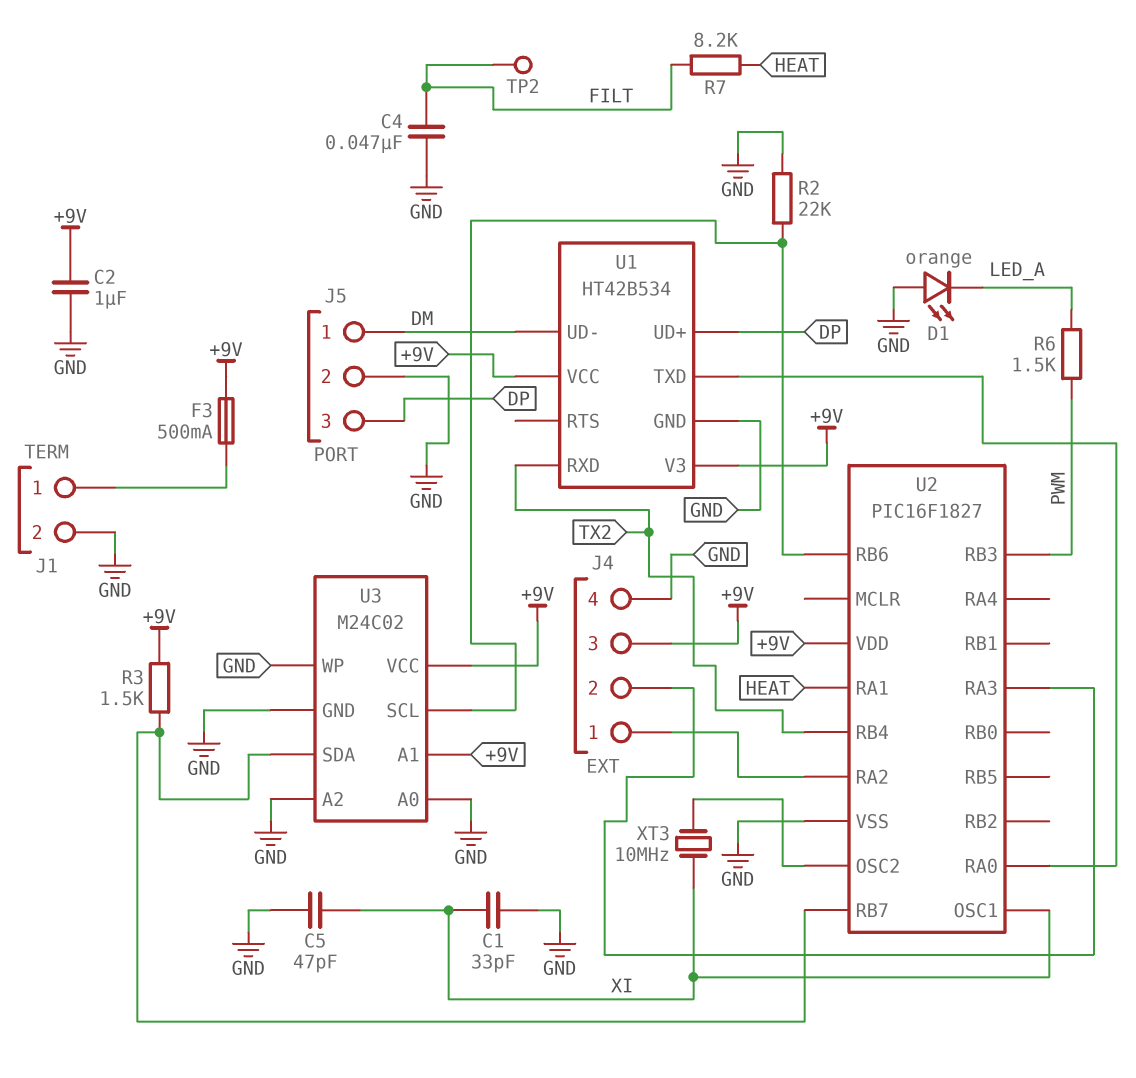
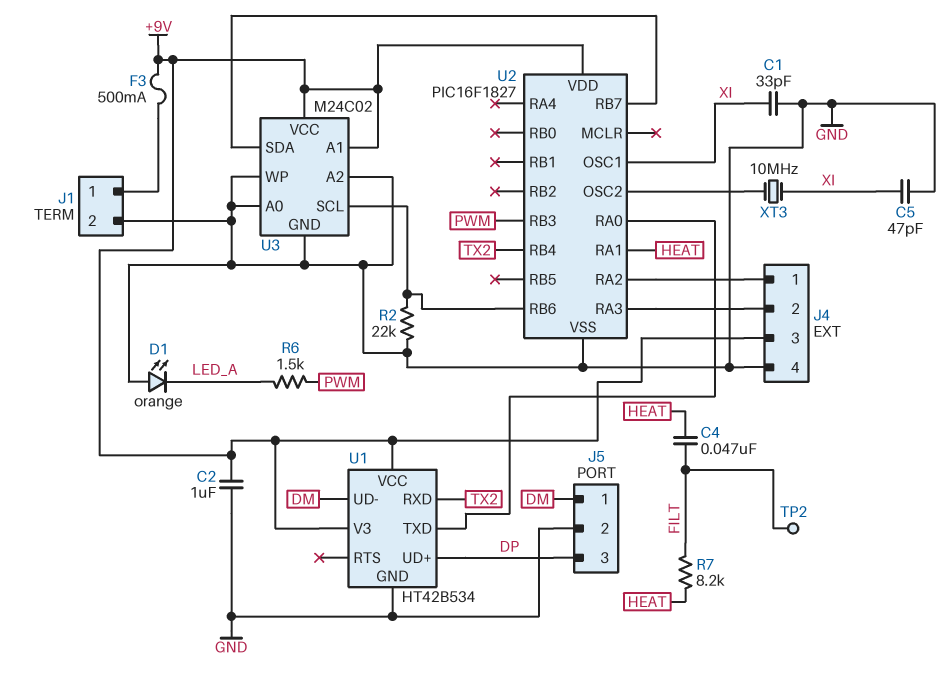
C4: 47nF (FILT, GND) -> 47nF (FILT, HEAT)
R3: 1.5k (+9V, U2/RB7) -> none

